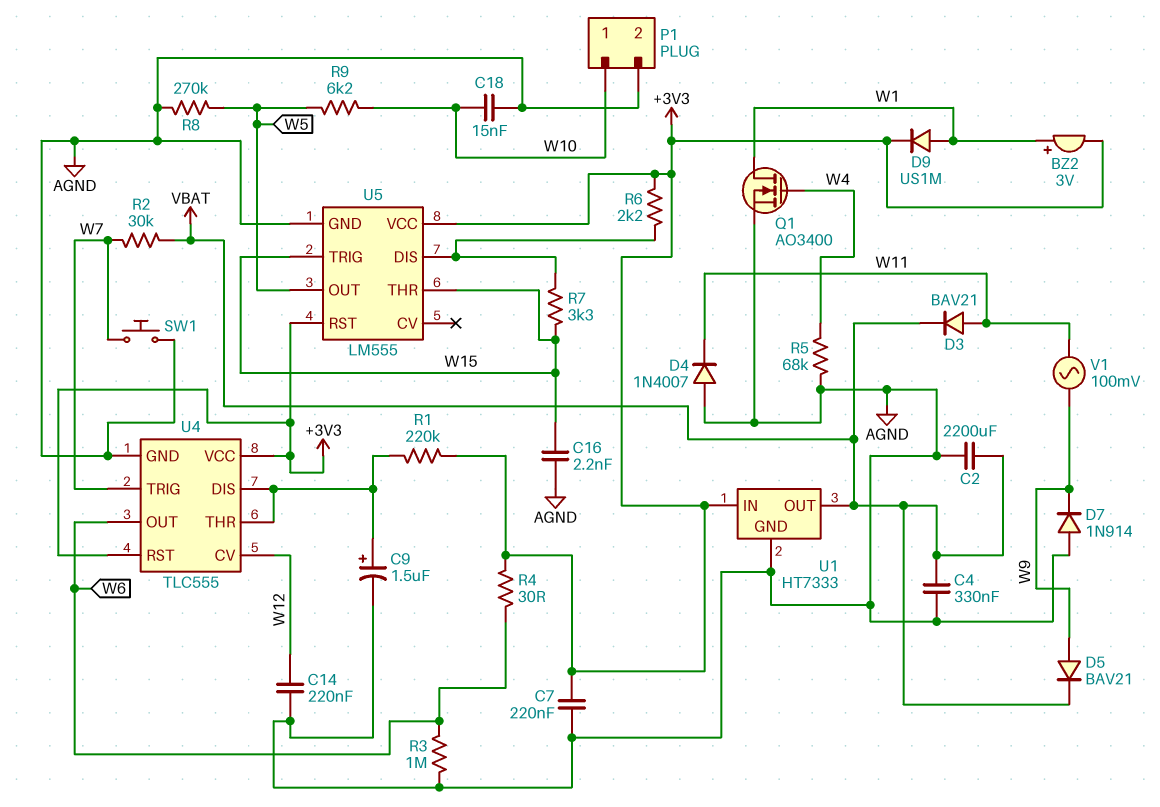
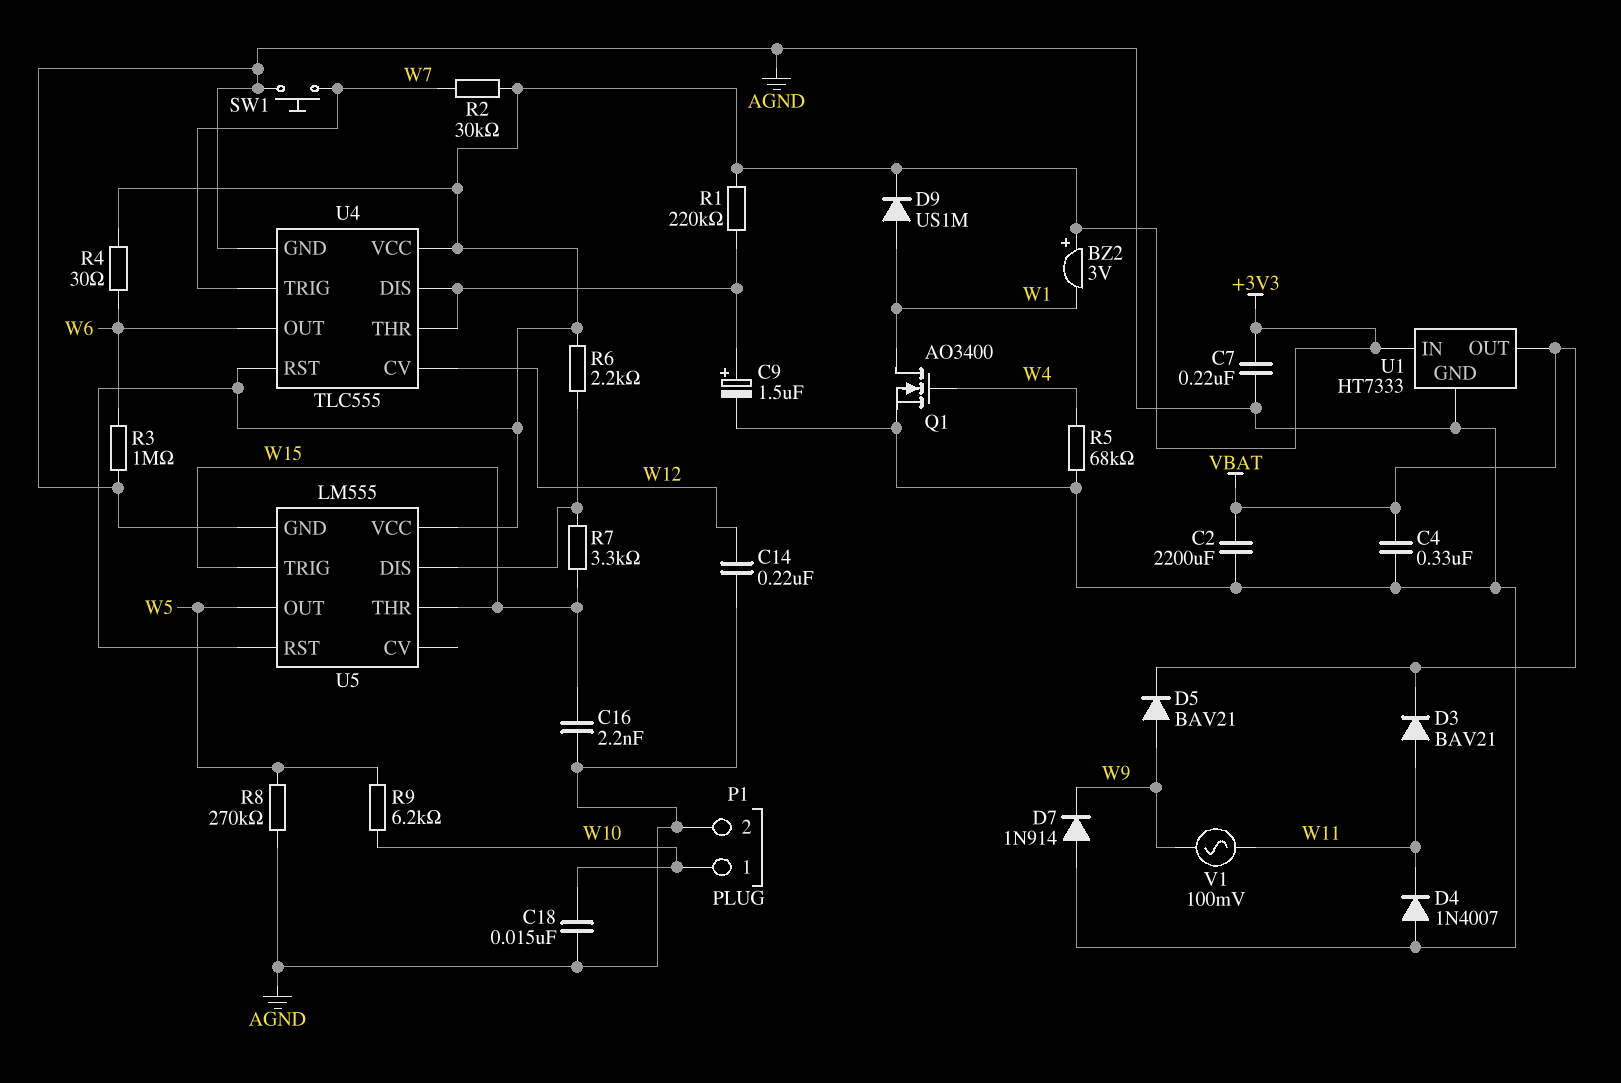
BZ2: buzzer 3V (plus W1, minus +3V3) -> buzzer 3V (plus +3V3, minus W1)
R2: 30k (VBAT, W7) -> 30k (+3V3, W7)

